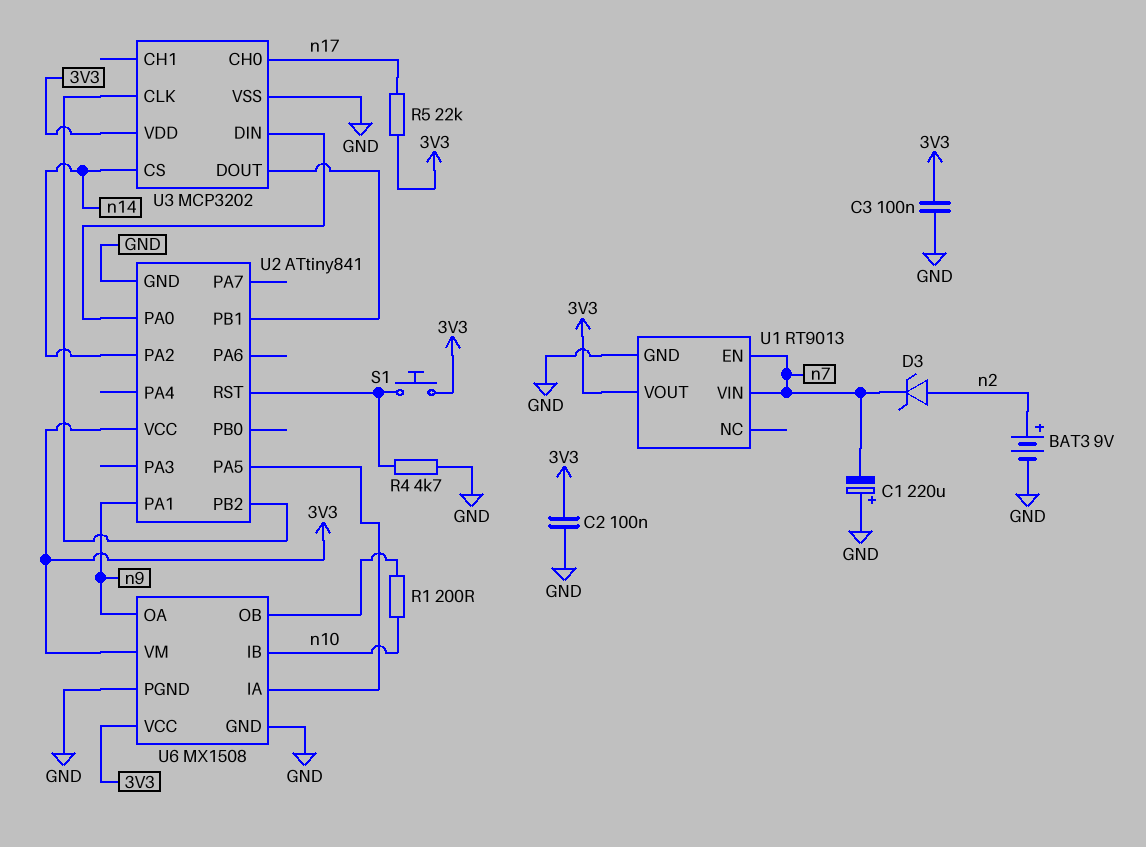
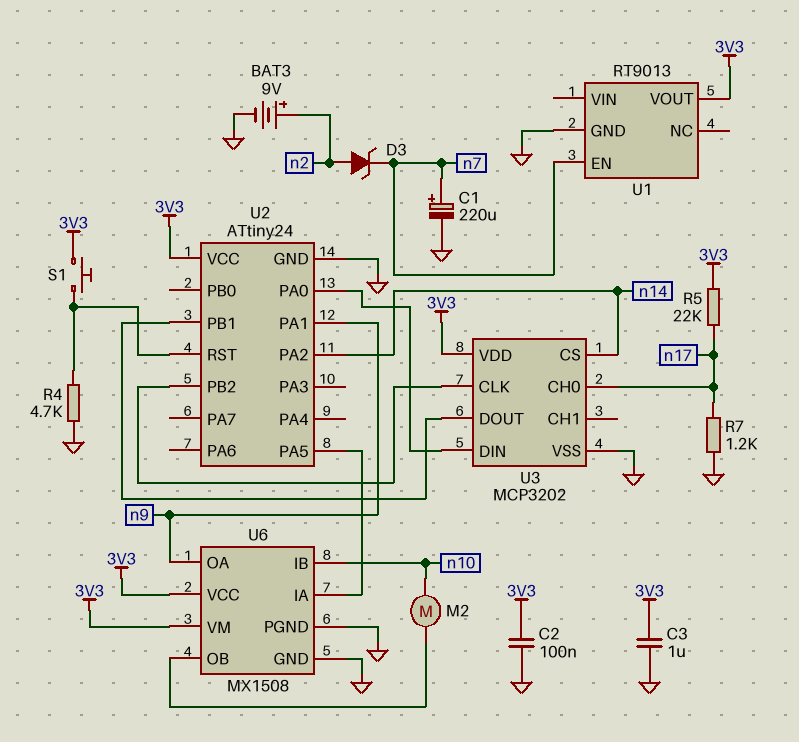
C1: 220uF (plus GND, minus n7) -> 220uF (plus n7, minus GND)
C3: 100nF (3V3, GND) -> 1uF (3V3, GND)
M2: none -> motor (U6/OB, n10)
R1: 200 (U6/OB, n10) -> none
R7: none -> 1.2k (GND, n17)
U1 pin VIN: n7 -> none
U2: ATtiny841 -> ATtiny24

